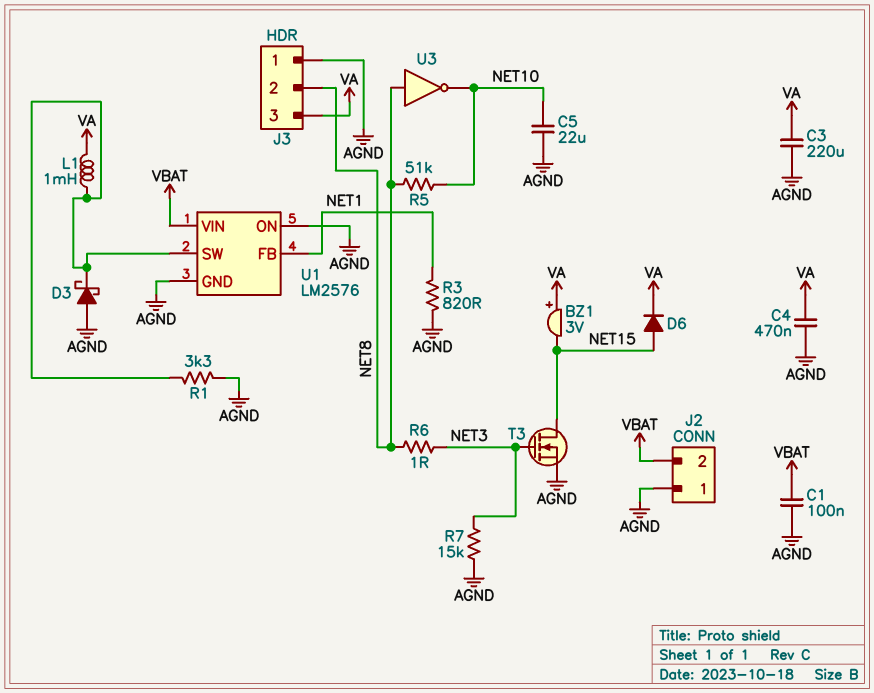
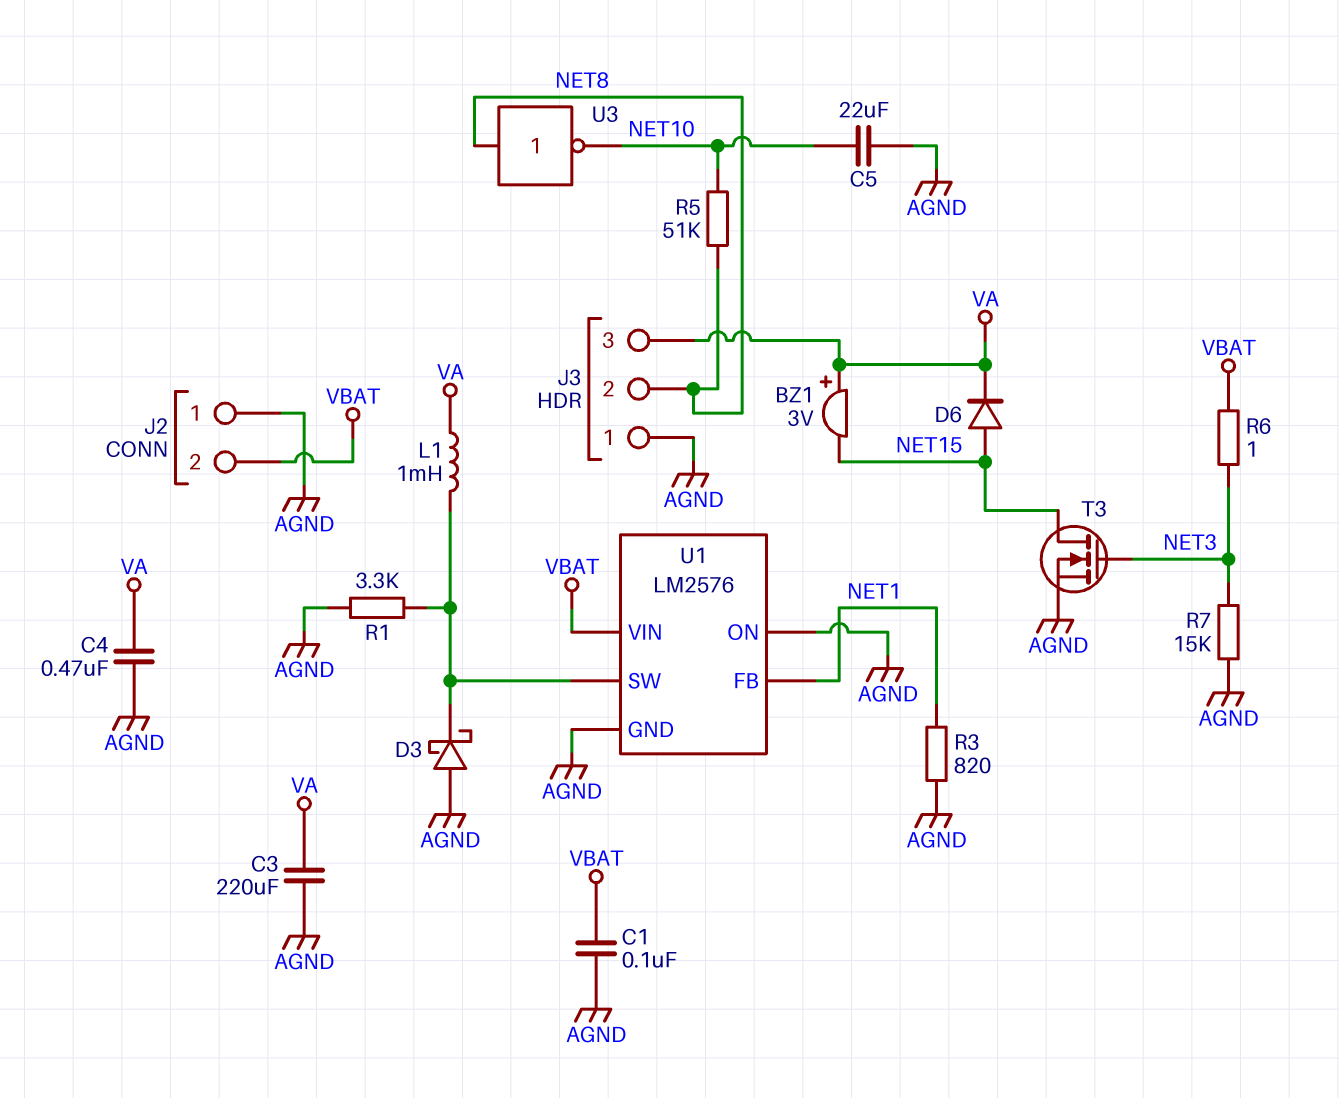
R6: 1 (NET3, NET8) -> 1 (NET3, VBAT)

